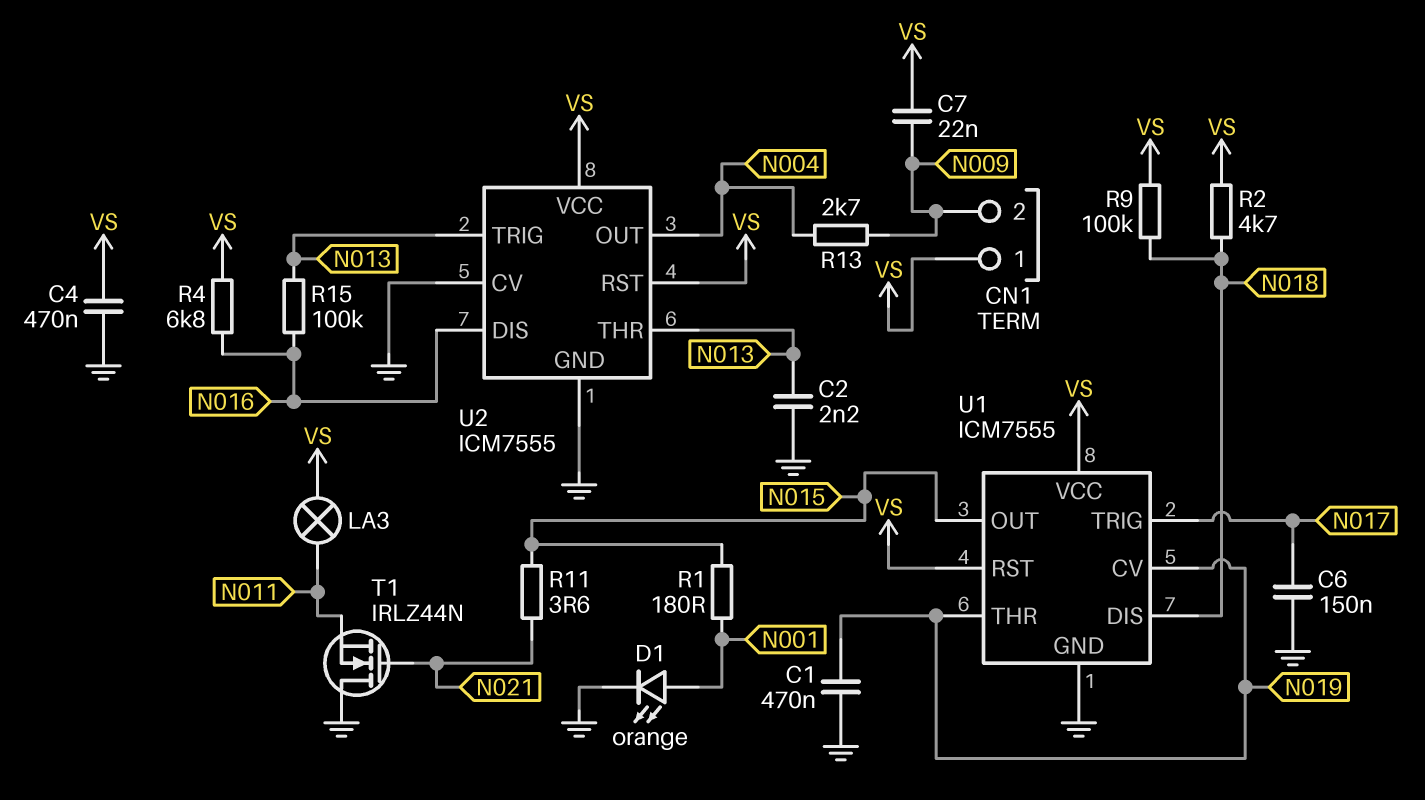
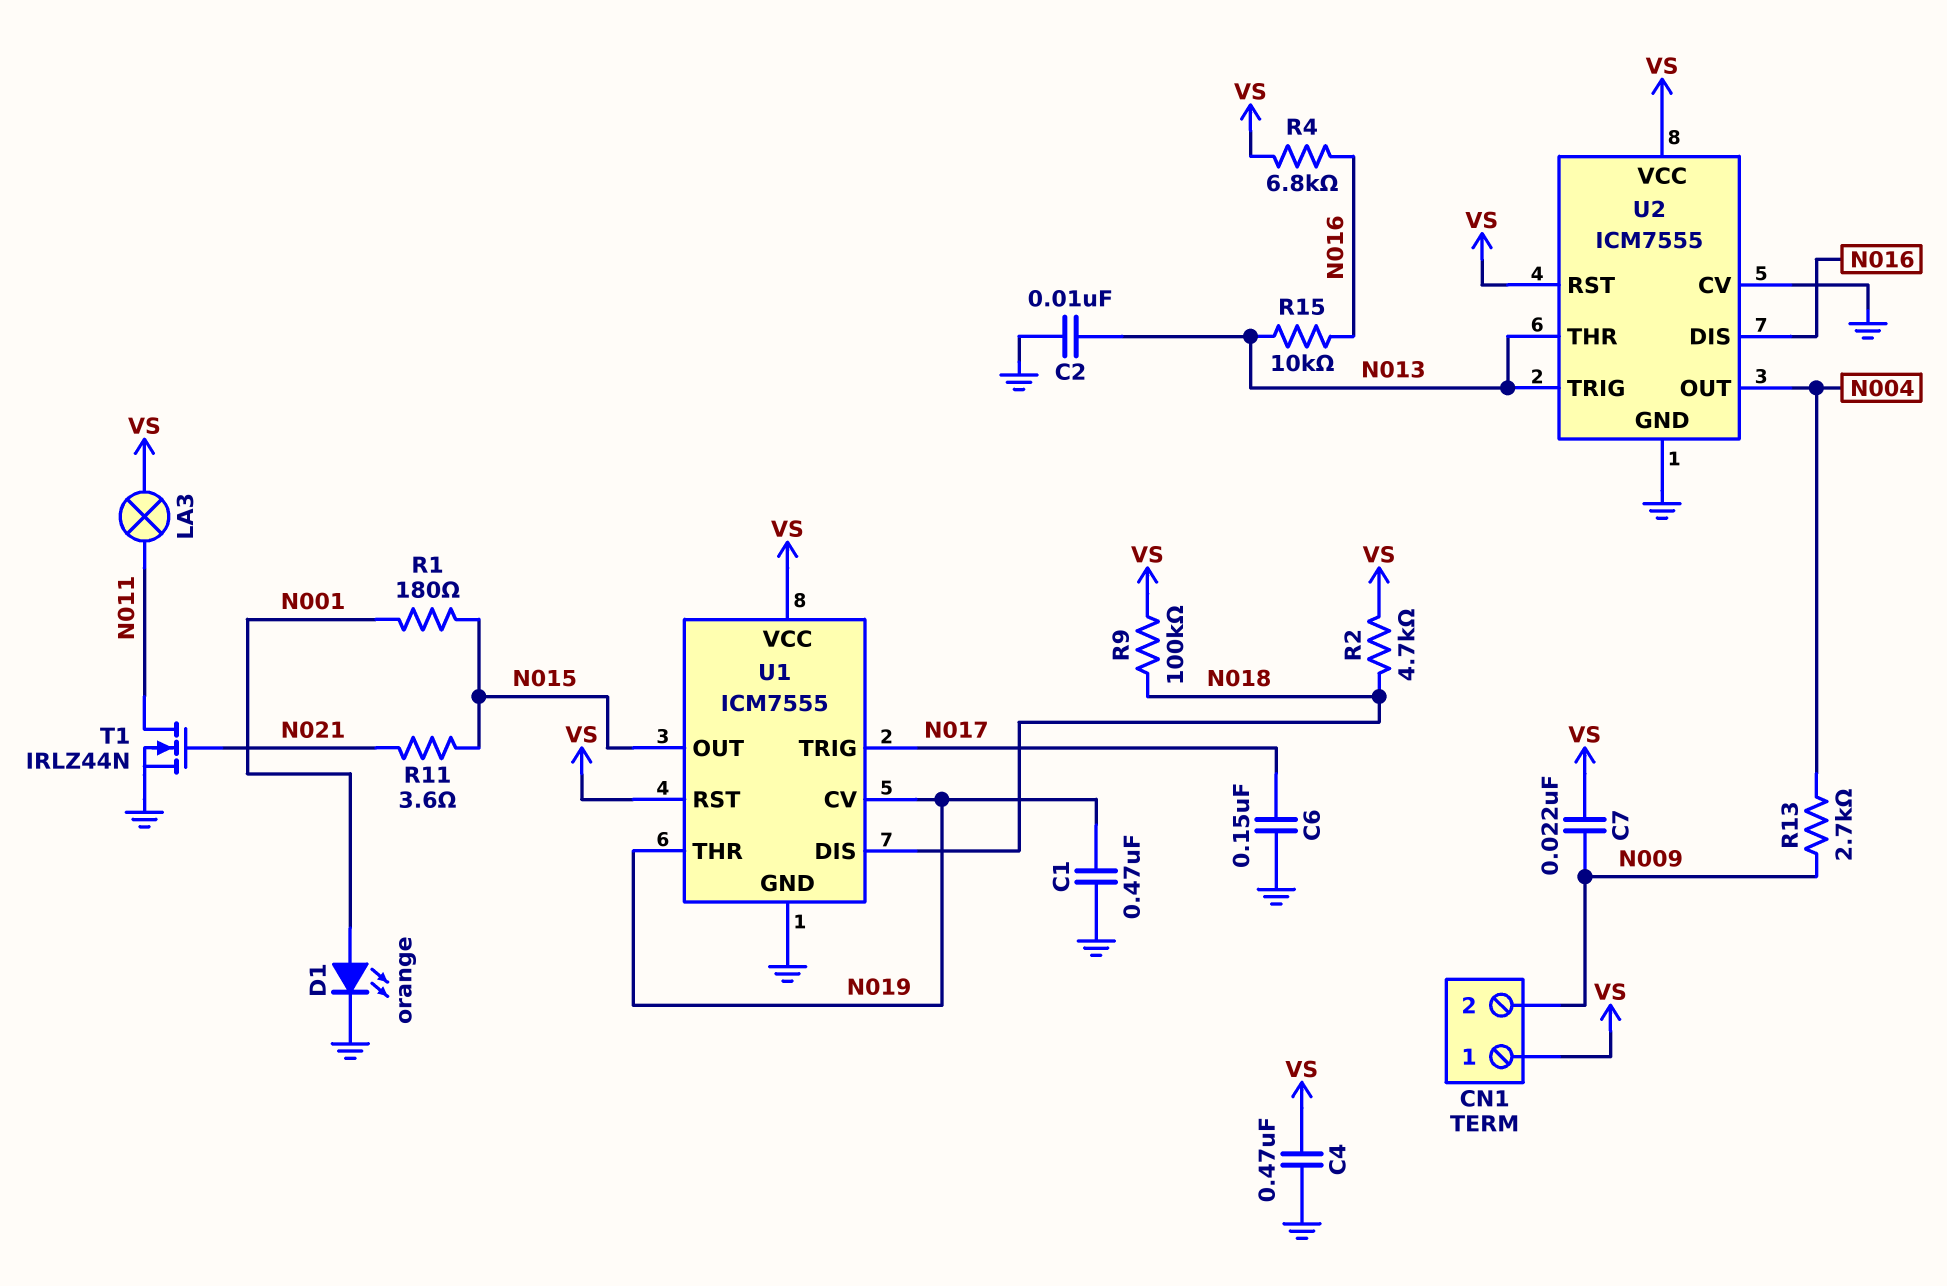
C2: 2.2nF (GND, N013) -> 10nF (GND, N013)
R15: 100k (N013, N016) -> 10k (N013, N016)
T1: NMOS IRLZ44N (G N021, D GND, S N011) -> NMOS IRLZ44N (G N021, D N011, S GND)

